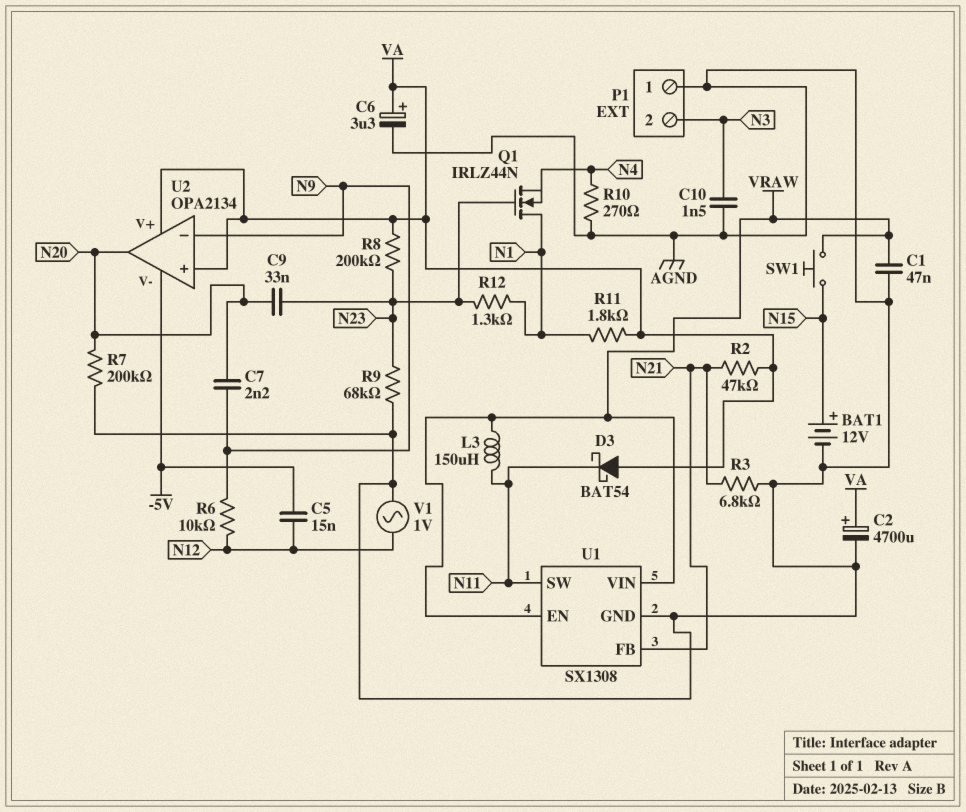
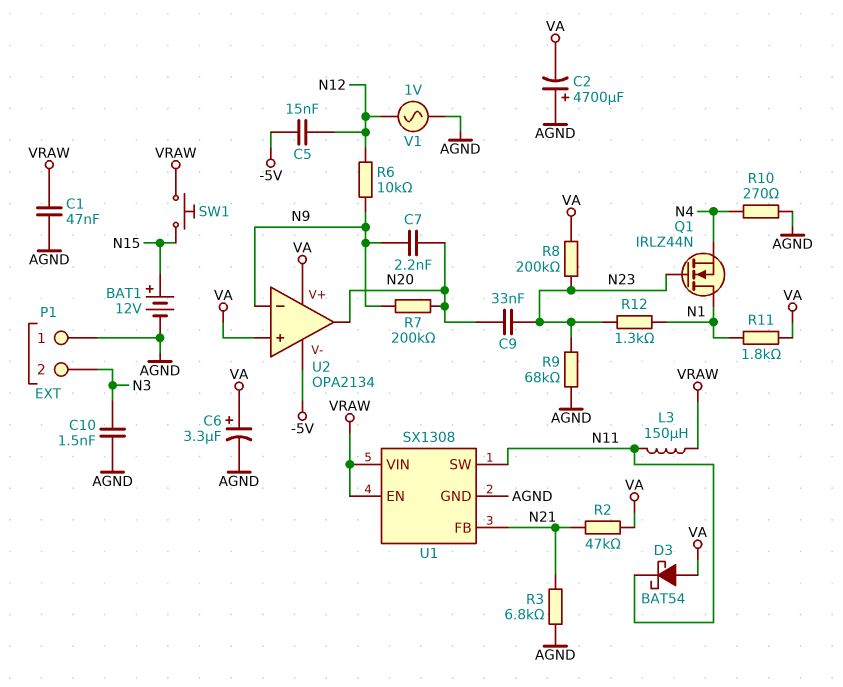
C2: 4700uF (plus VA, minus AGND) -> 4700uF (plus AGND, minus VA)
R7: 200k (AGND, N20) -> 200k (N9, N20)

